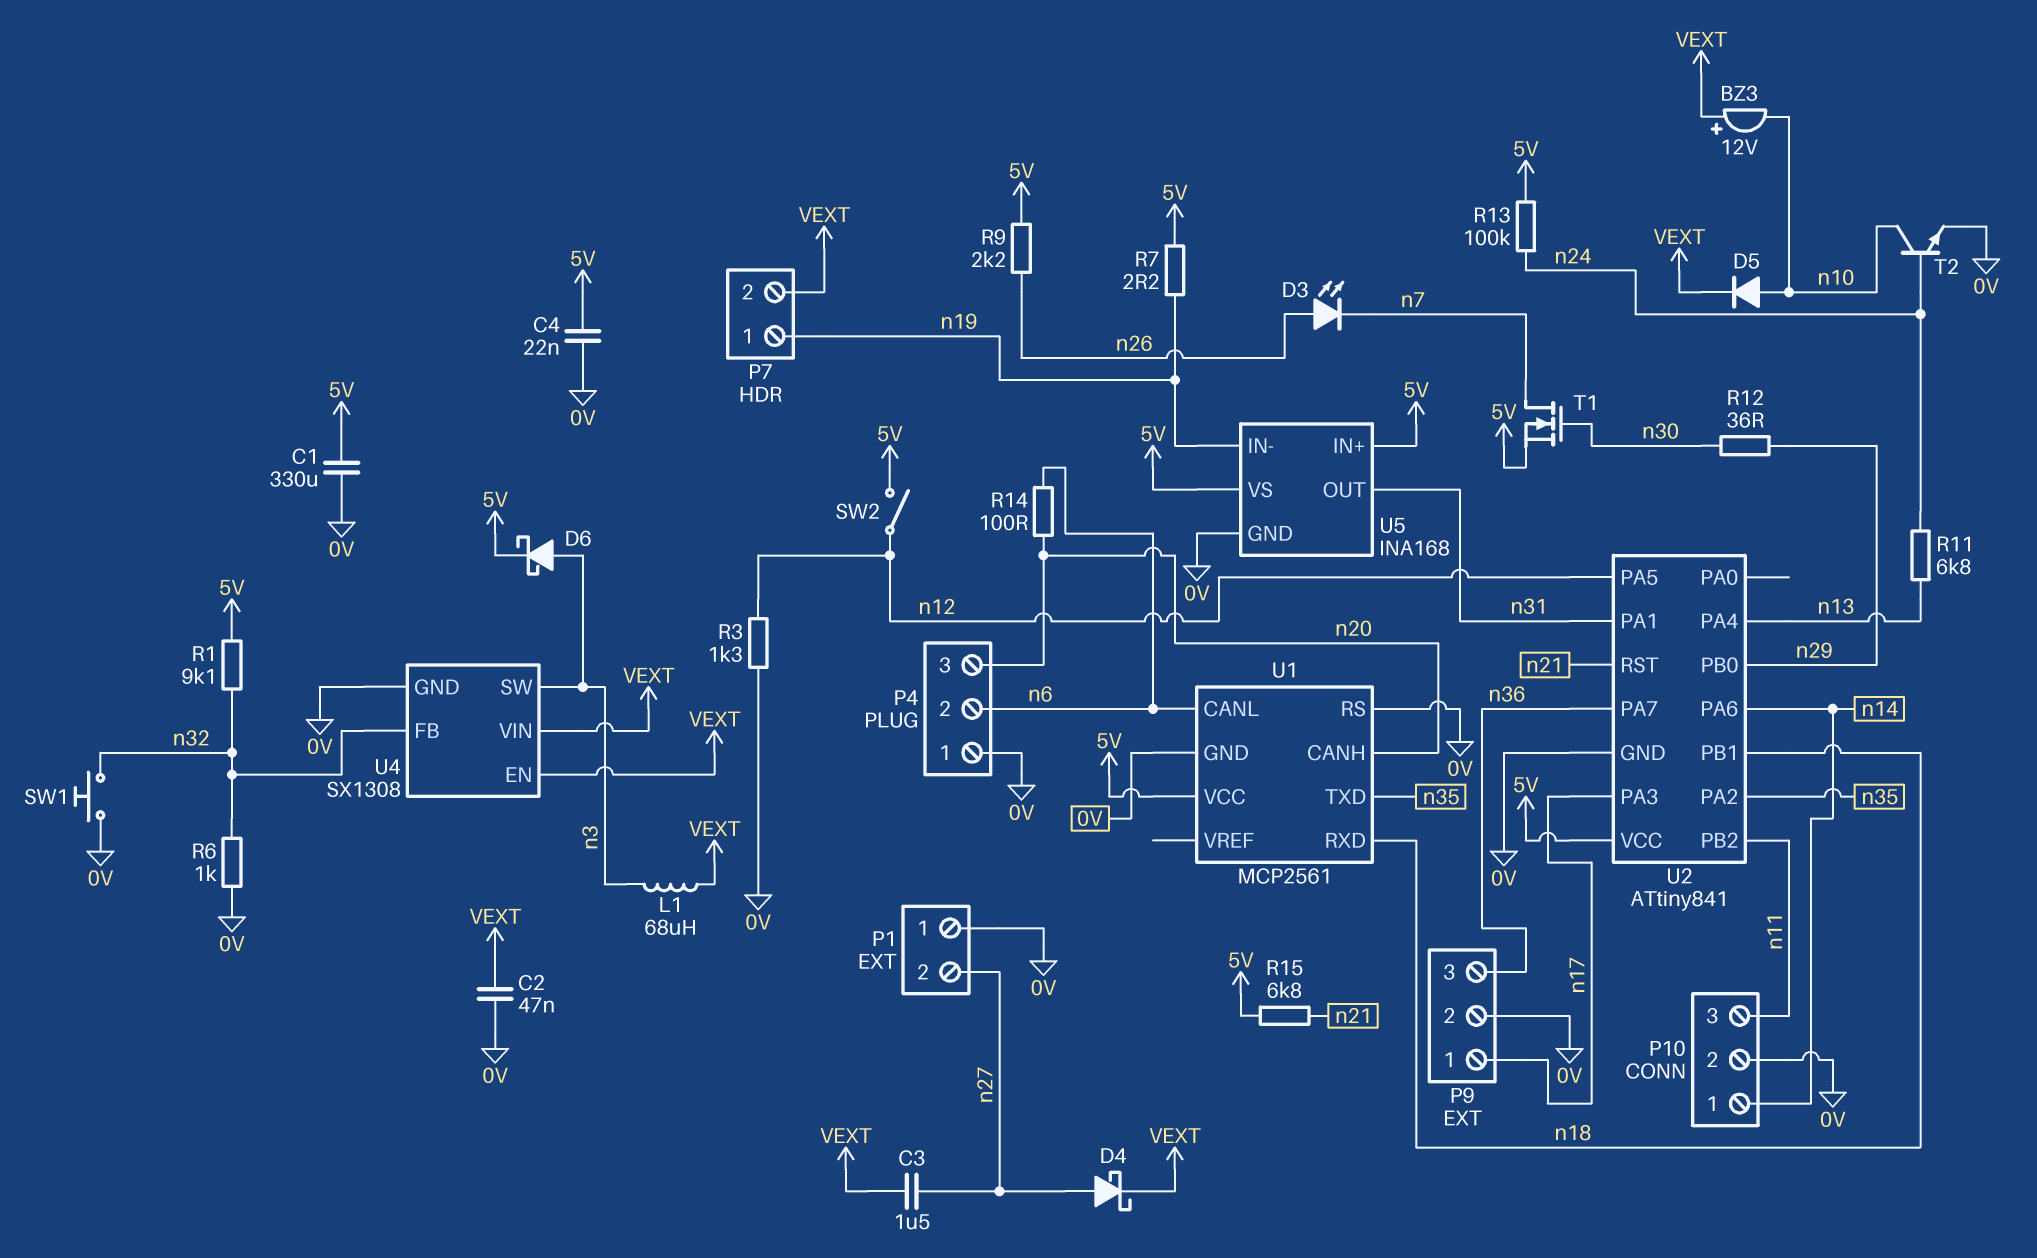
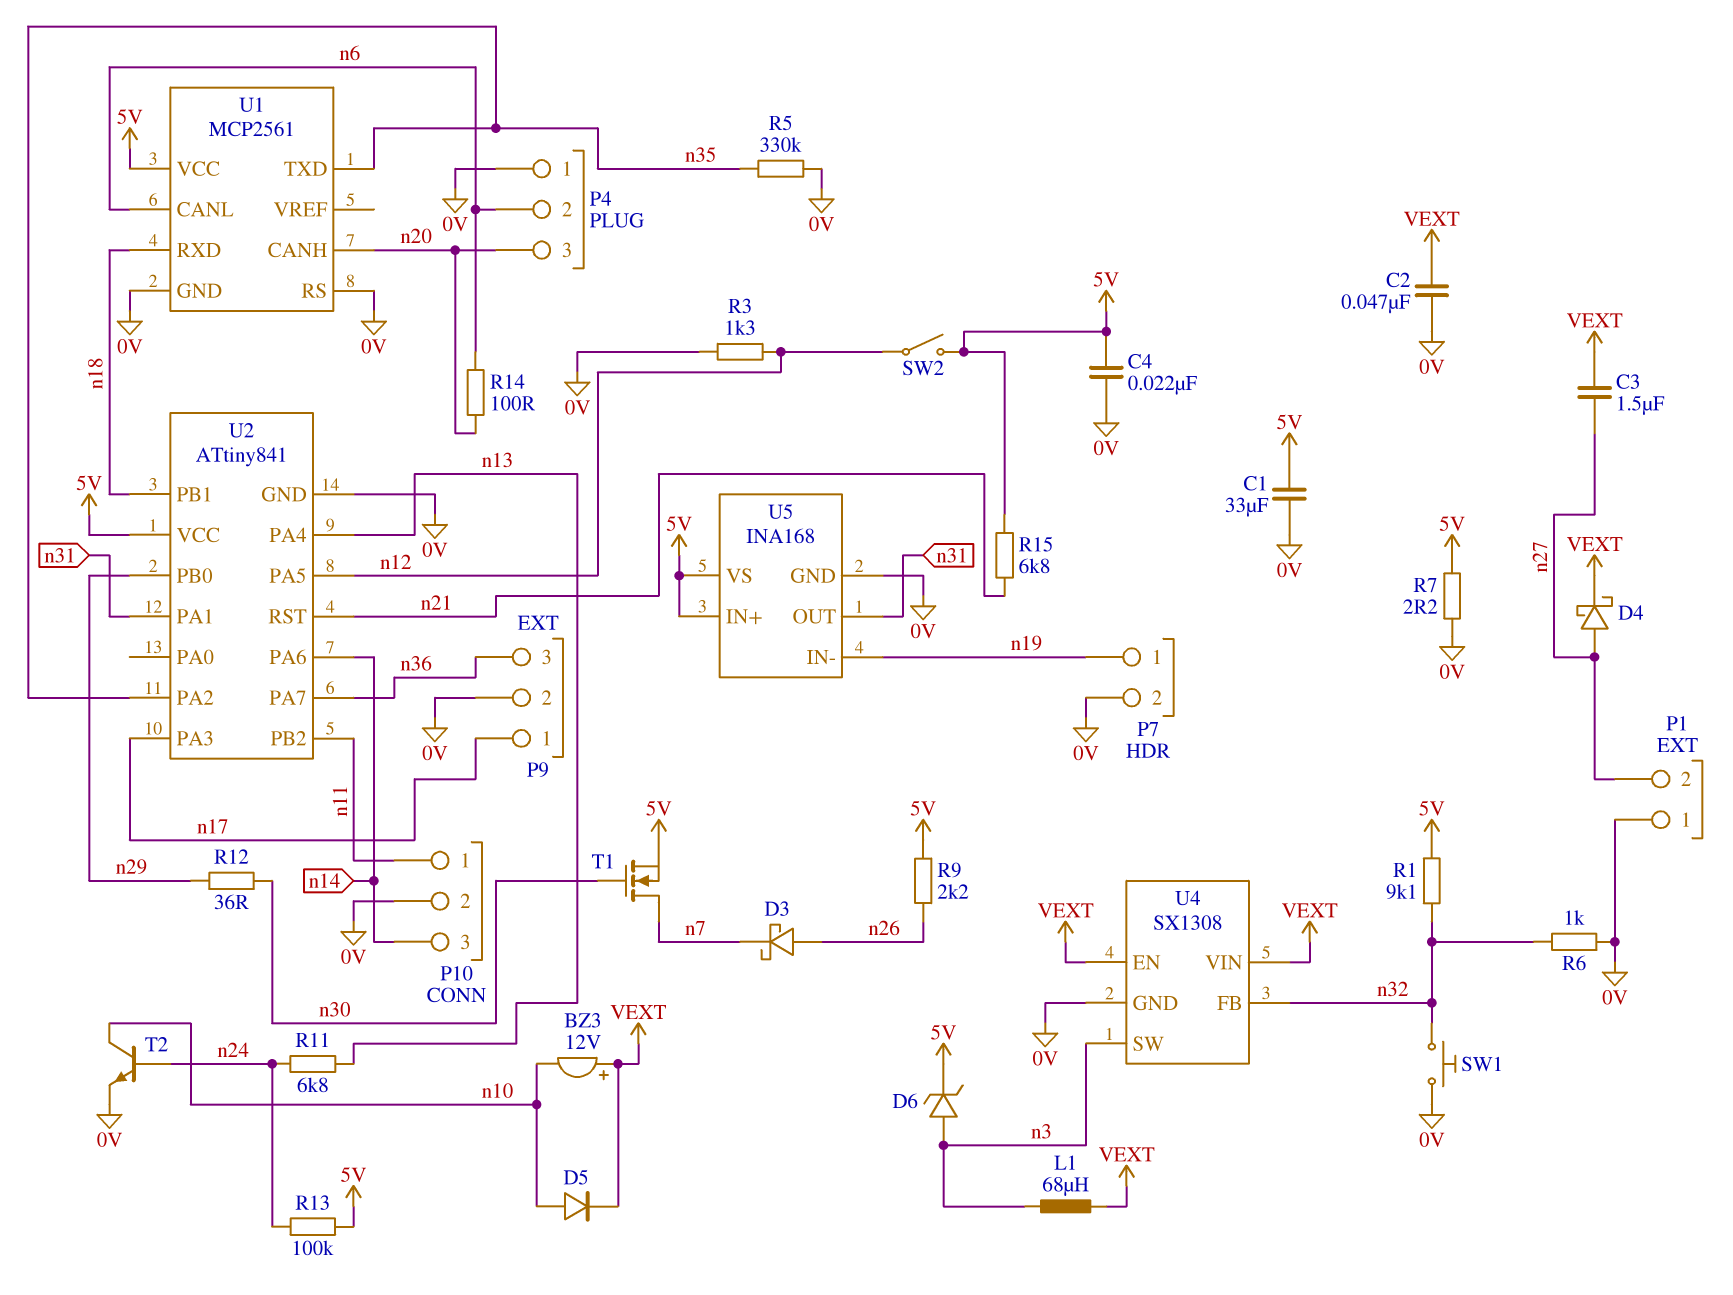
C1: 330uF (0V, 5V) -> 33uF (0V, 5V)
D3: LED (A n26, K n7) -> schottky (A n26, K n7)
D6: schottky (A n3, K 5V) -> zener (A n3, K 5V)
P7 pin 2: VEXT -> 0V
P10 pin 1: n14 -> n11
P10 pin 3: n11 -> n14
R5: none -> 330k (0V, n35)
R7: 2.2 (5V, n19) -> 2.2 (0V, 5V)

